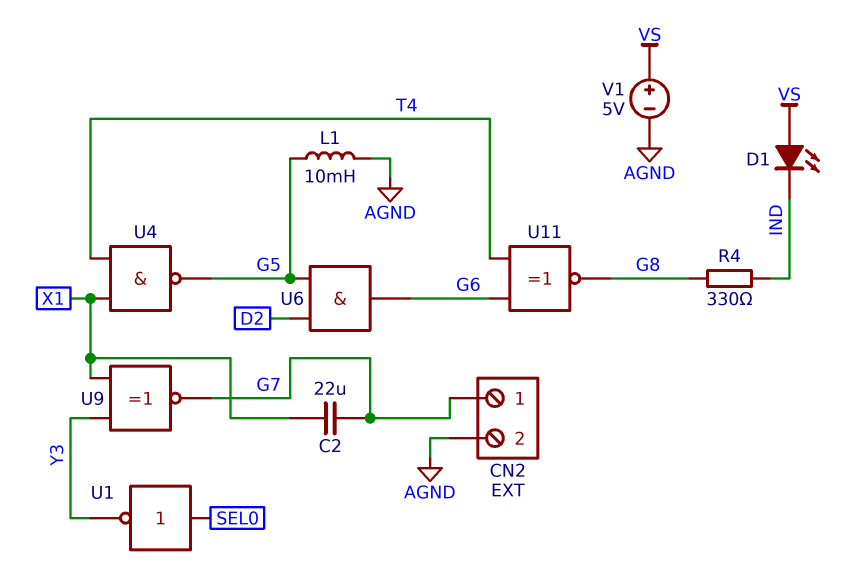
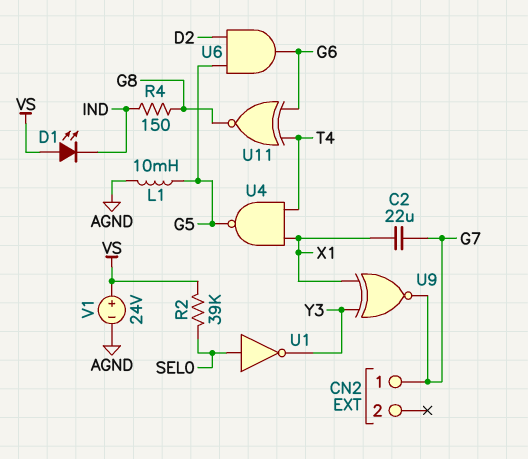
CN2 pin 2: AGND -> none
R2: none -> 39k (SEL0, VS)
R4: 330 (G8, IND) -> 150 (G8, IND)
V1: 5V (plus VS, minus AGND) -> 24V (plus VS, minus AGND)

